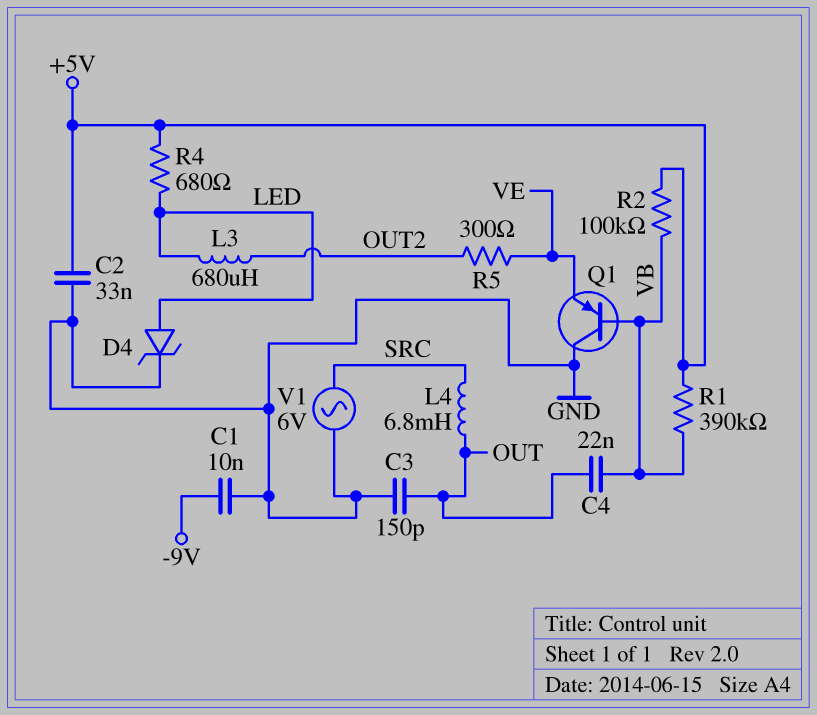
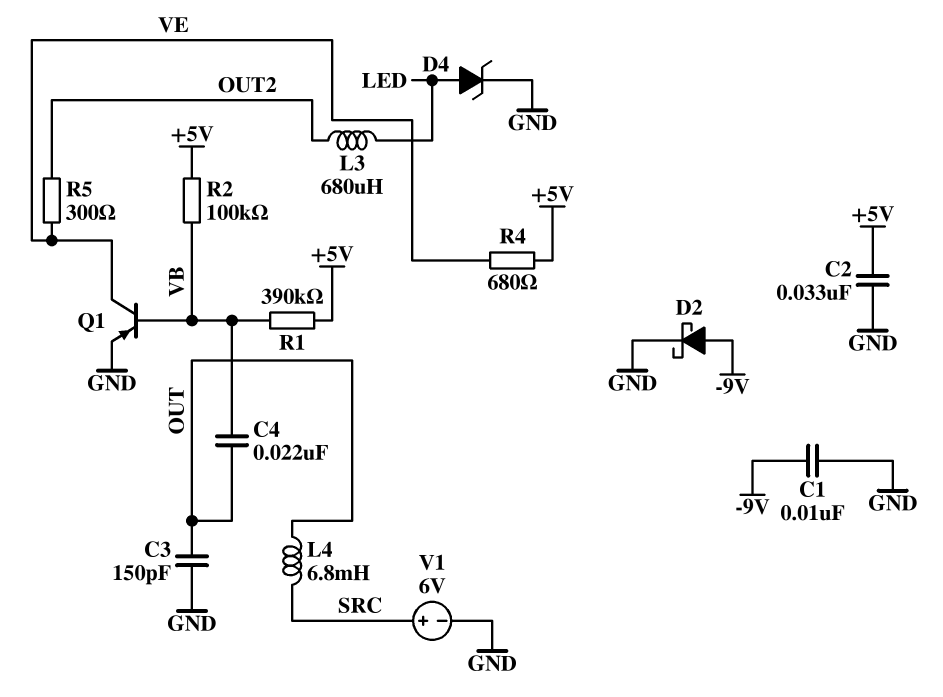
D2: none -> schottky (A -9V, K GND)
Q1: PNP (B VB, C GND, E VE) -> PNP (B VB, C VE, E GND)
R4: 680 (+5V, LED) -> 680 (+5V, VE)
V1: AC 6V (GND, SRC) -> 6V (plus SRC, minus GND)

